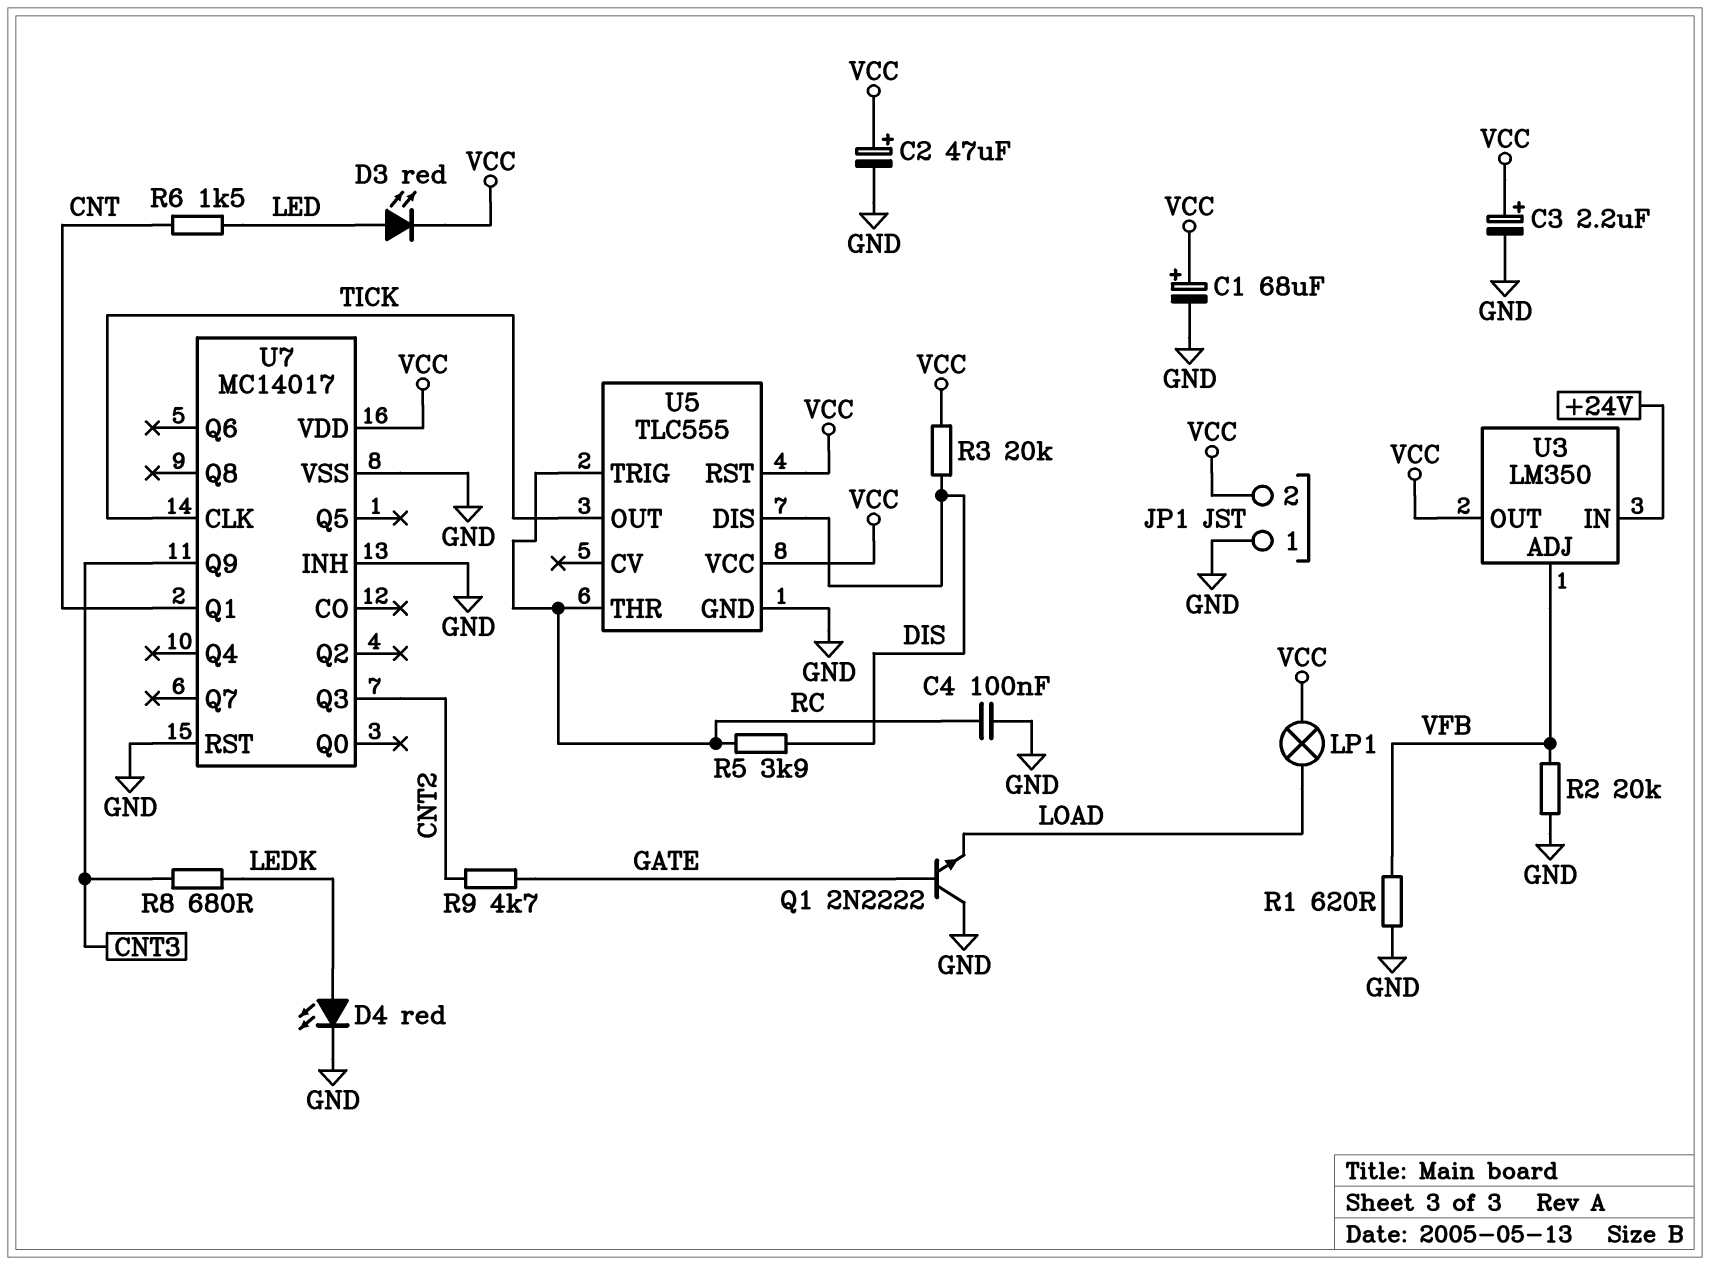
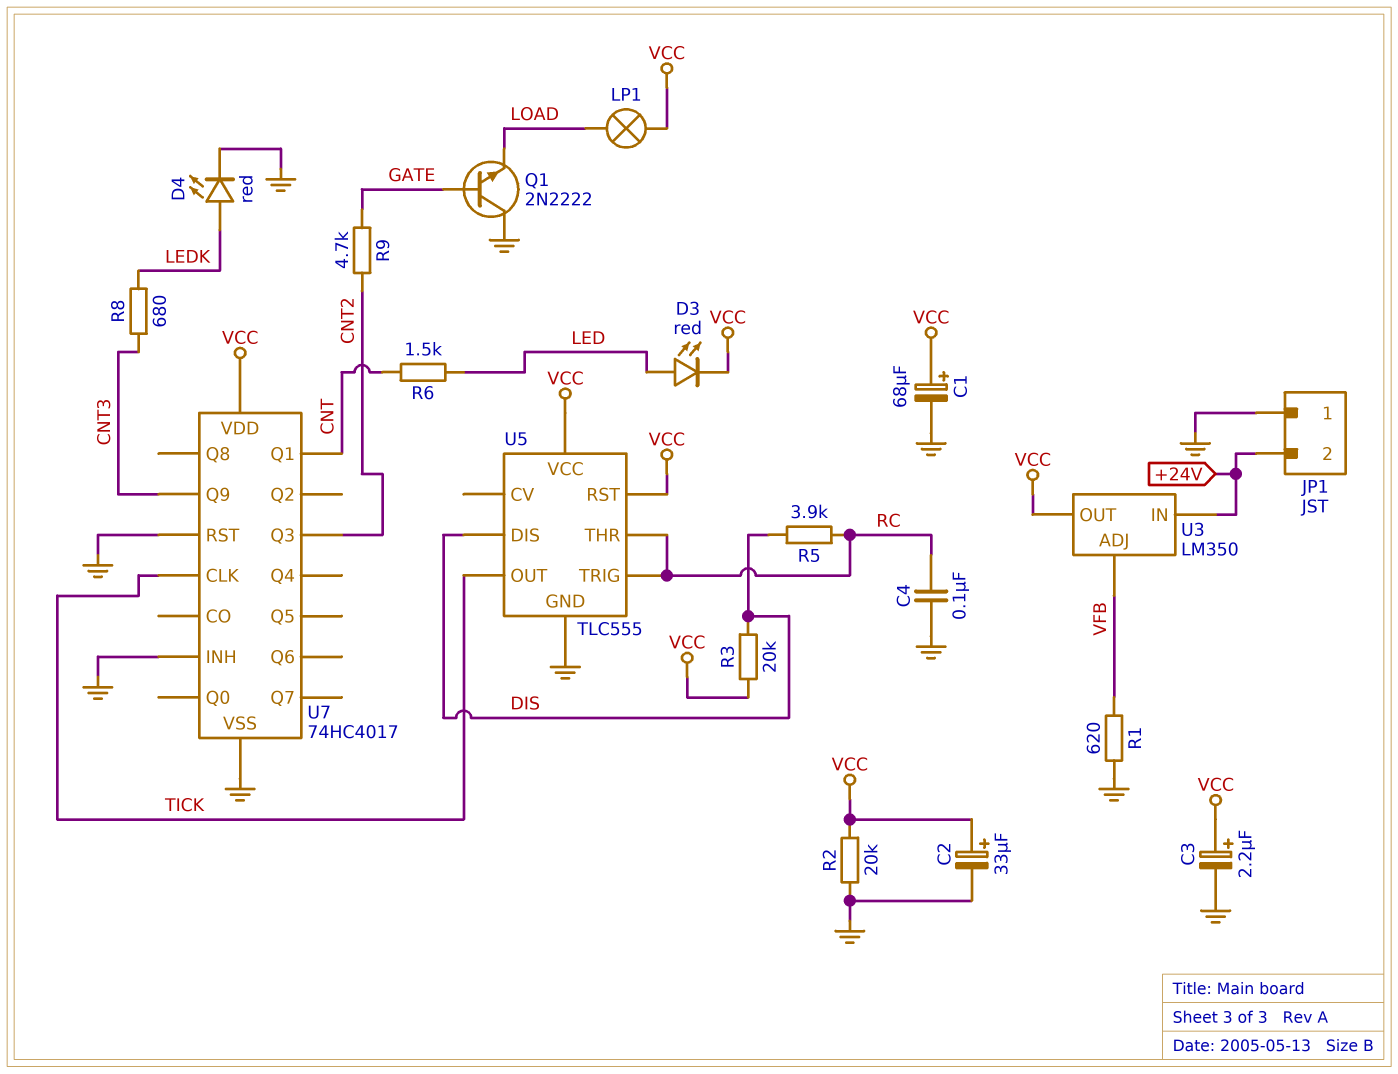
C2: 47uF (plus VCC, minus GND) -> 33uF (plus VCC, minus GND)
JP1 pin 2: VCC -> +24V
R2: 20k (GND, VFB) -> 20k (GND, VCC)
U7: MC14017 -> 74HC4017

